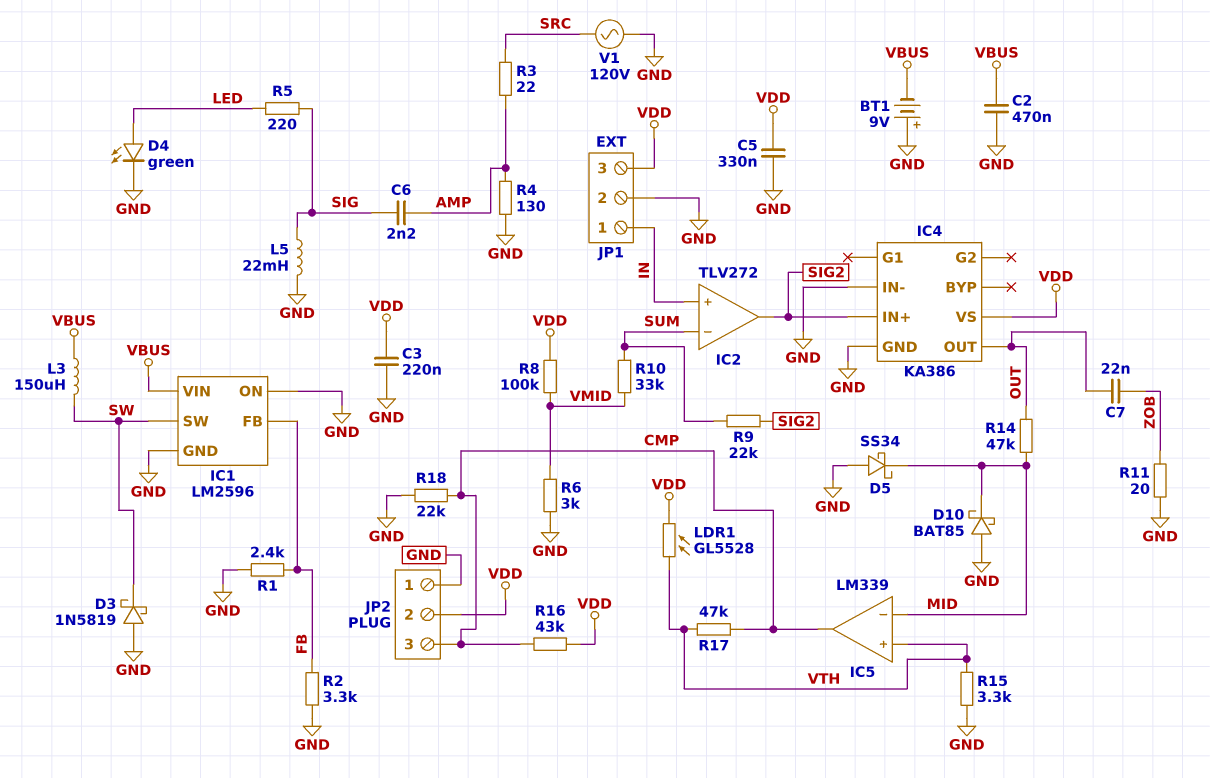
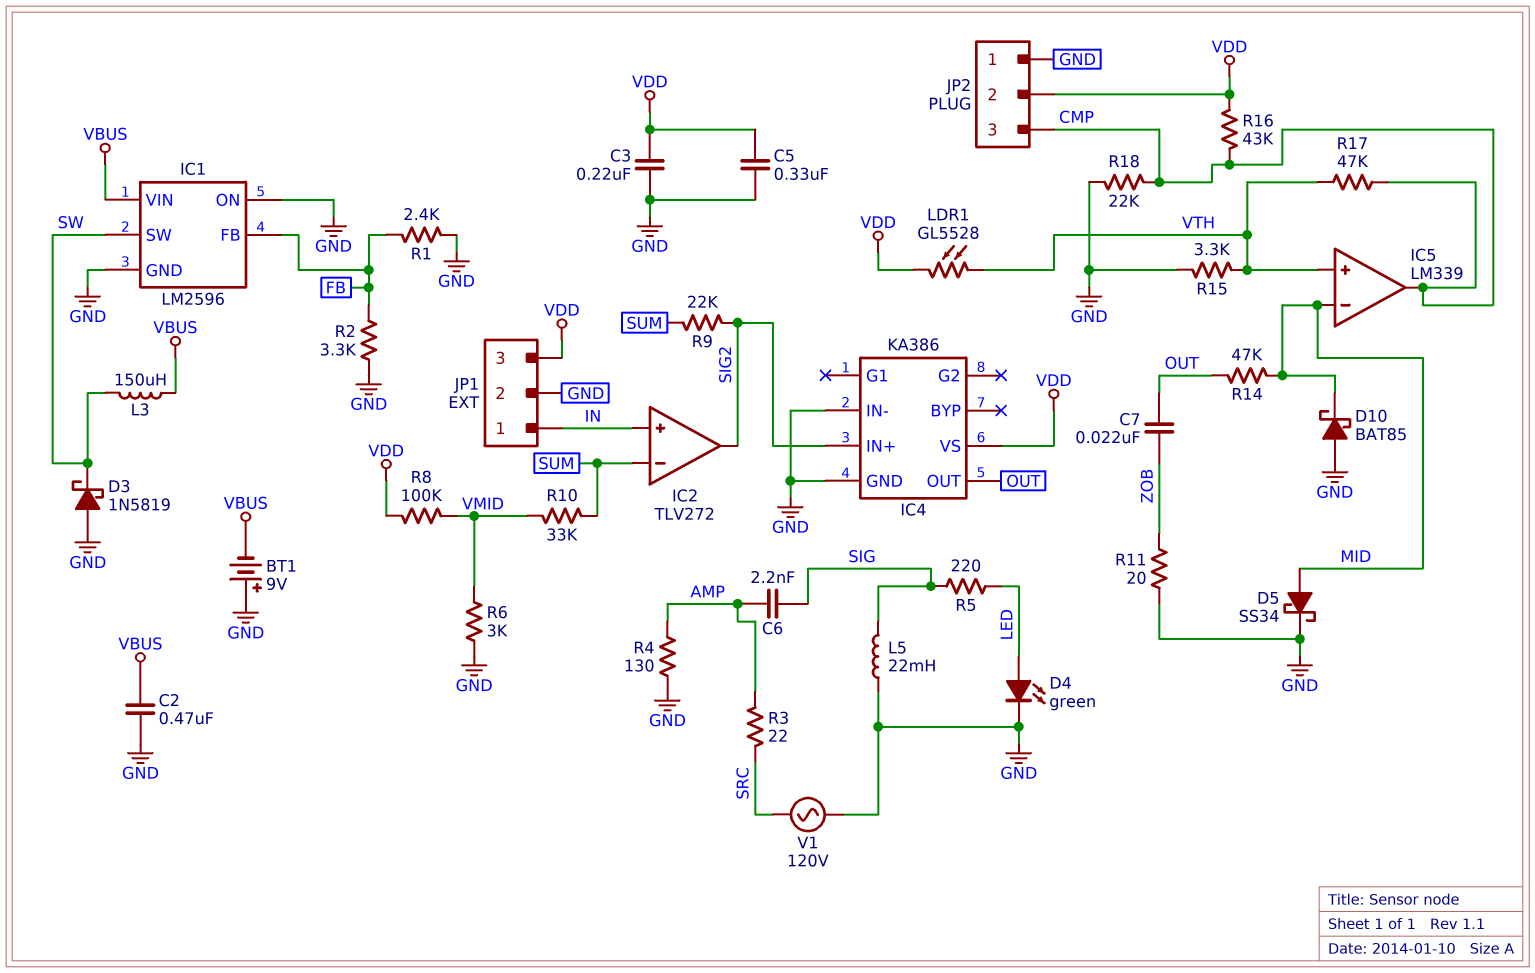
D5: schottky SS34 (A GND, K MID) -> schottky SS34 (A MID, K GND)

